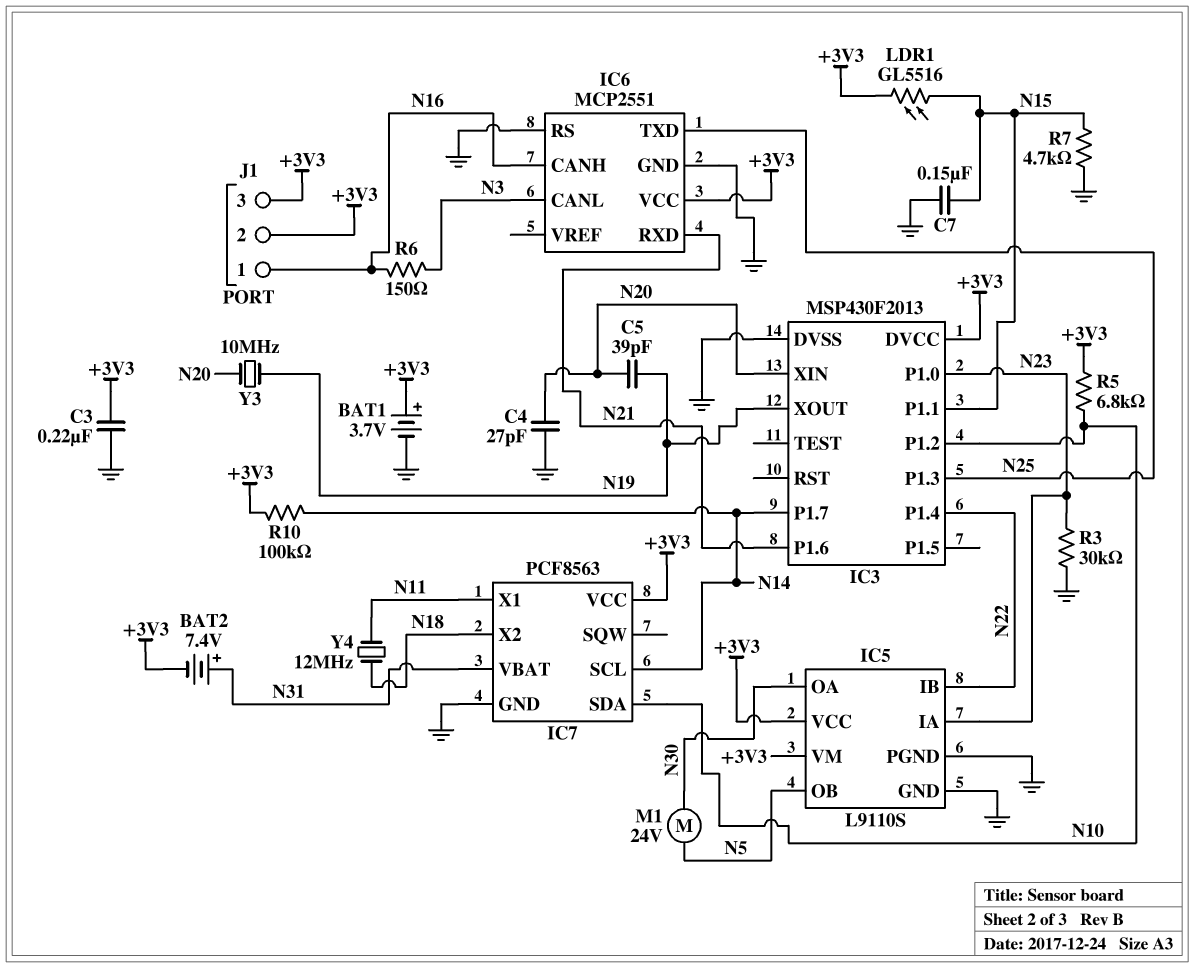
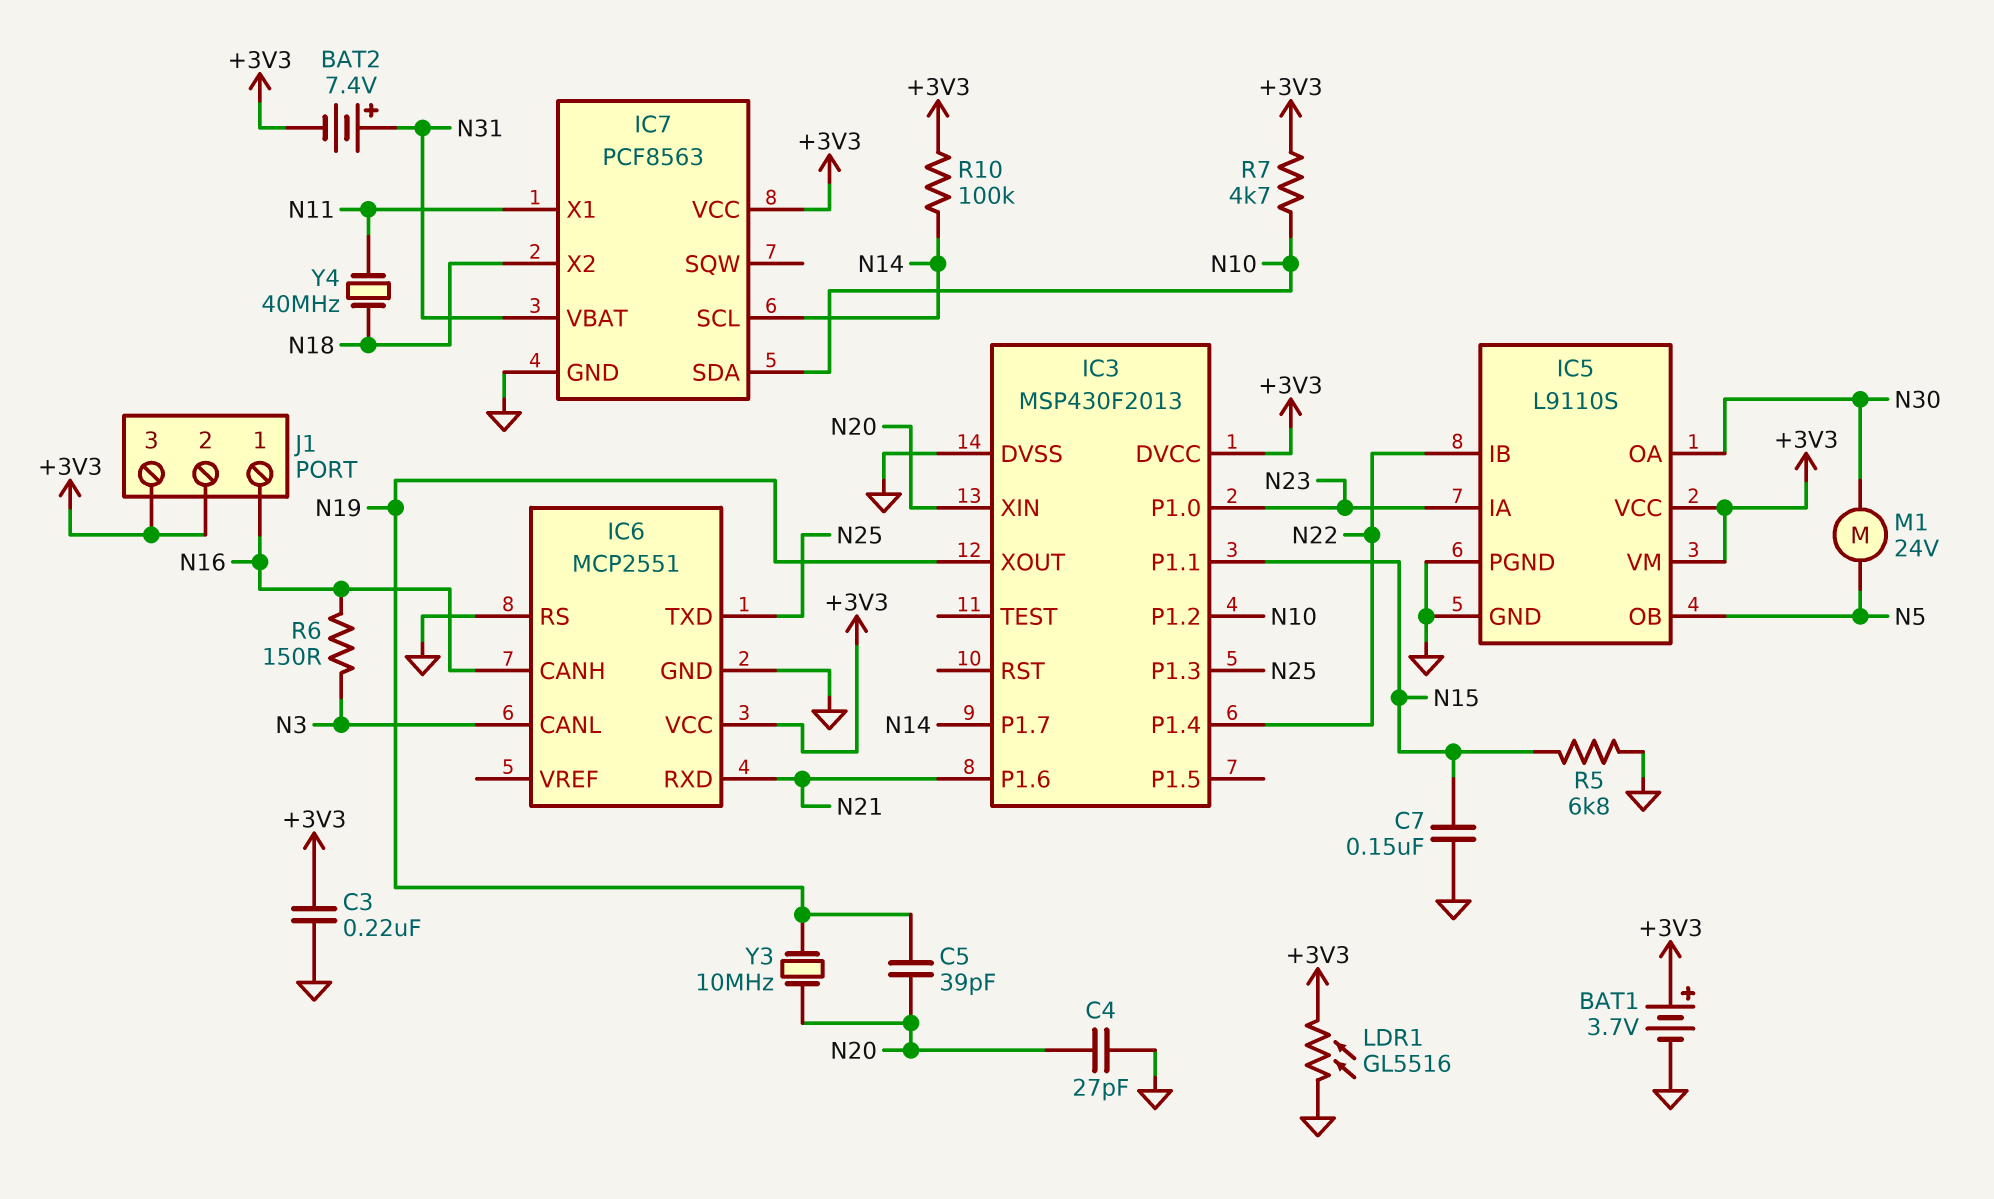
LDR1: GL5516 (+3V3, N15) -> GL5516 (+3V3, GND)
R3: 30k (GND, N23) -> none
R5: 6.8k (+3V3, N10) -> 6.8k (GND, N15)
R7: 4.7k (GND, N15) -> 4.7k (+3V3, N10)
Y4: 12MHz (N11, N18) -> 40MHz (N11, N18)

